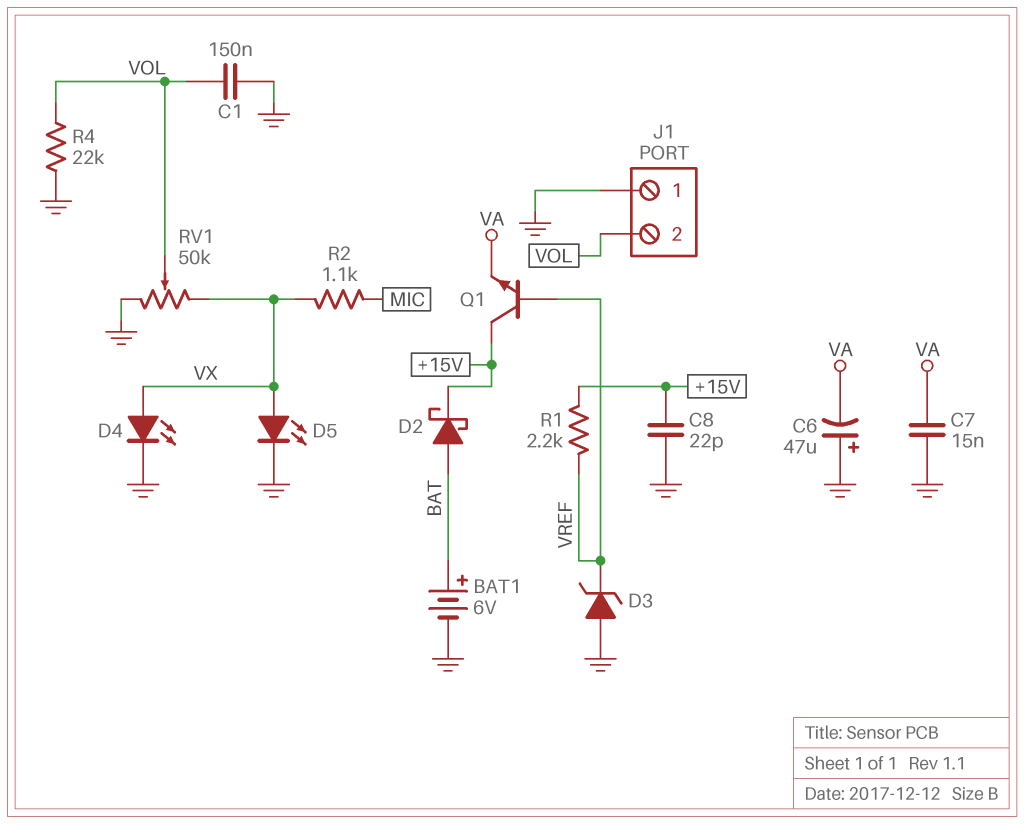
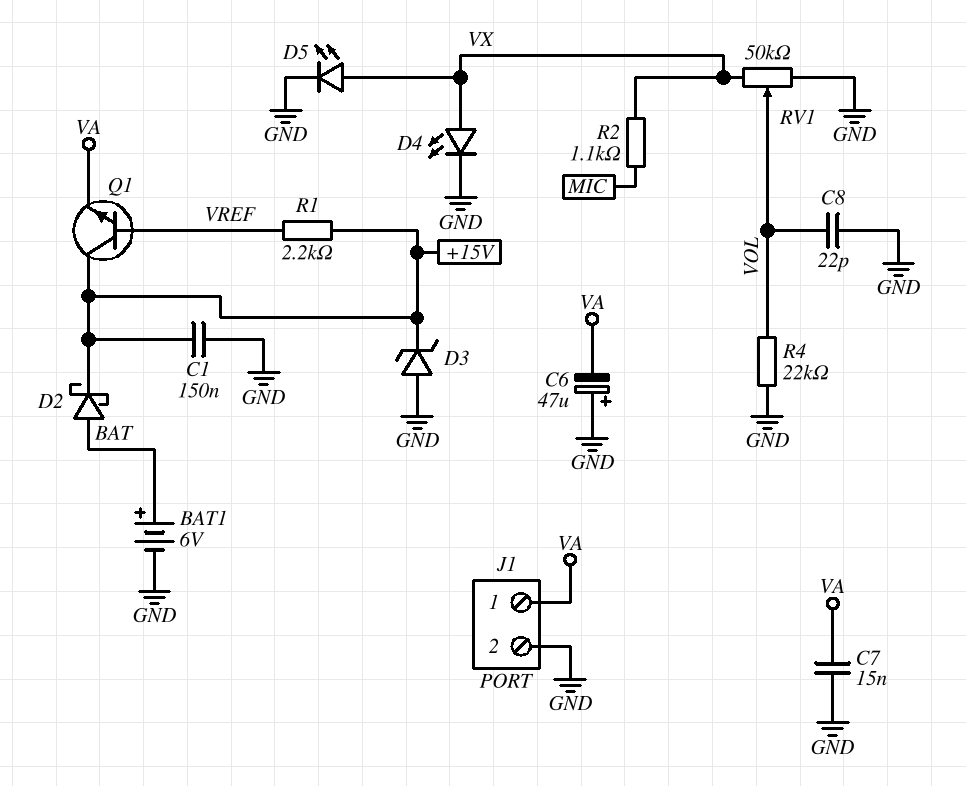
C1: 150nF (GND, VOL) -> 150nF (+15V, GND)
C8: 22pF (+15V, GND) -> 22pF (GND, VOL)
D3: zener (A GND, K VREF) -> zener (A GND, K +15V)
J1 pin 1: GND -> VA
J1 pin 2: VOL -> GND

